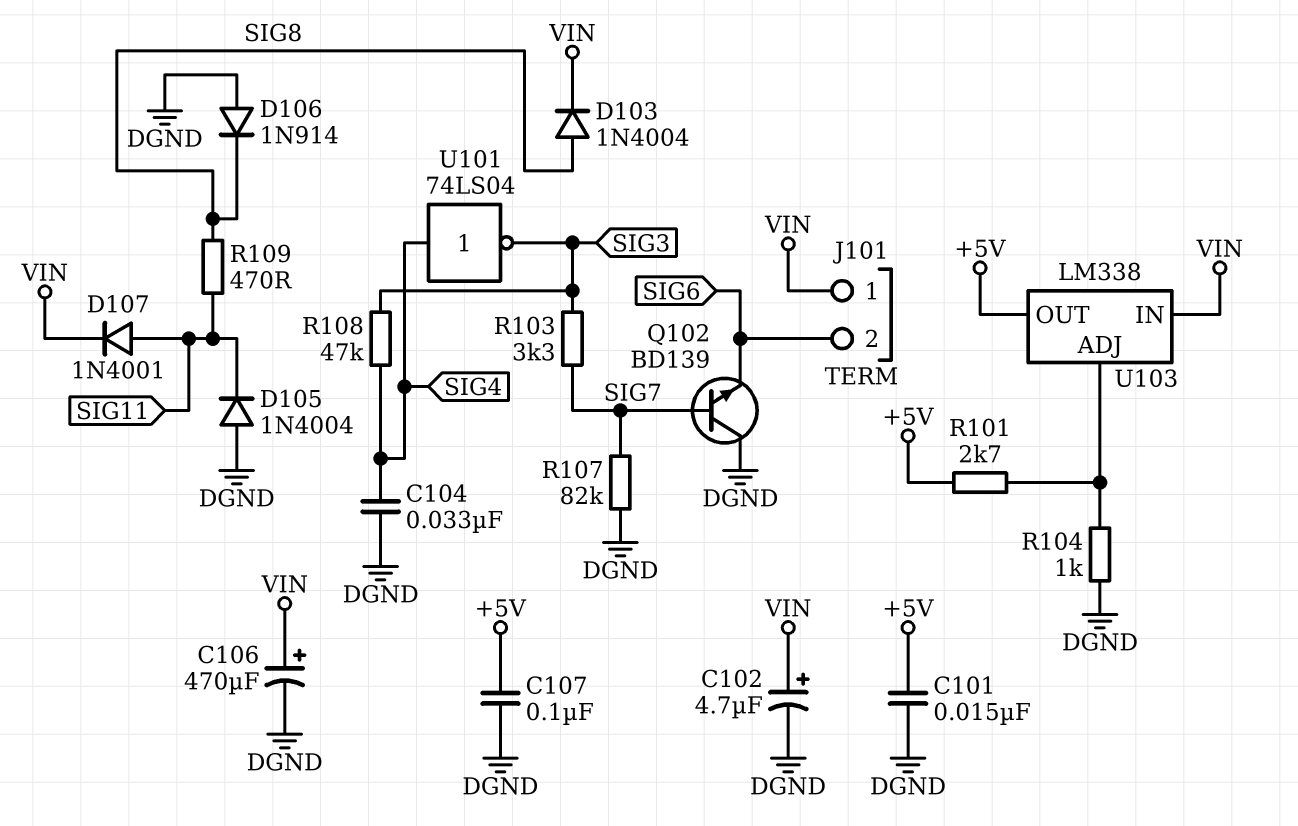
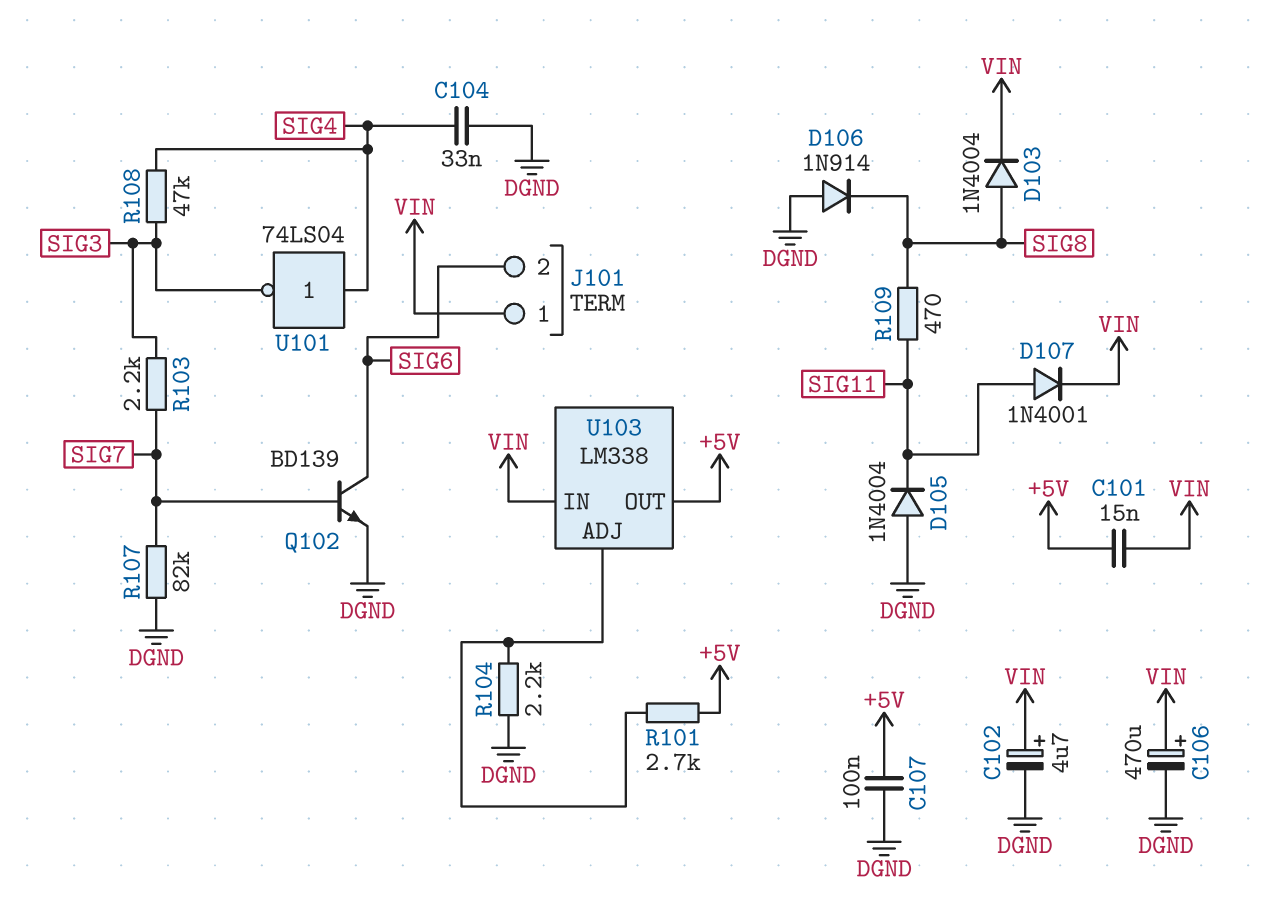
C101: 15nF (+5V, DGND) -> 15nF (+5V, VIN)
Q102: NPN BD139 (B SIG7, C DGND, E SIG6) -> NPN BD139 (B SIG7, C SIG6, E DGND)
R103: 3.3k (SIG3, SIG7) -> 2.2k (SIG3, SIG7)
R104: 1k (DGND, U103/ADJ) -> 2.2k (DGND, U103/ADJ)

